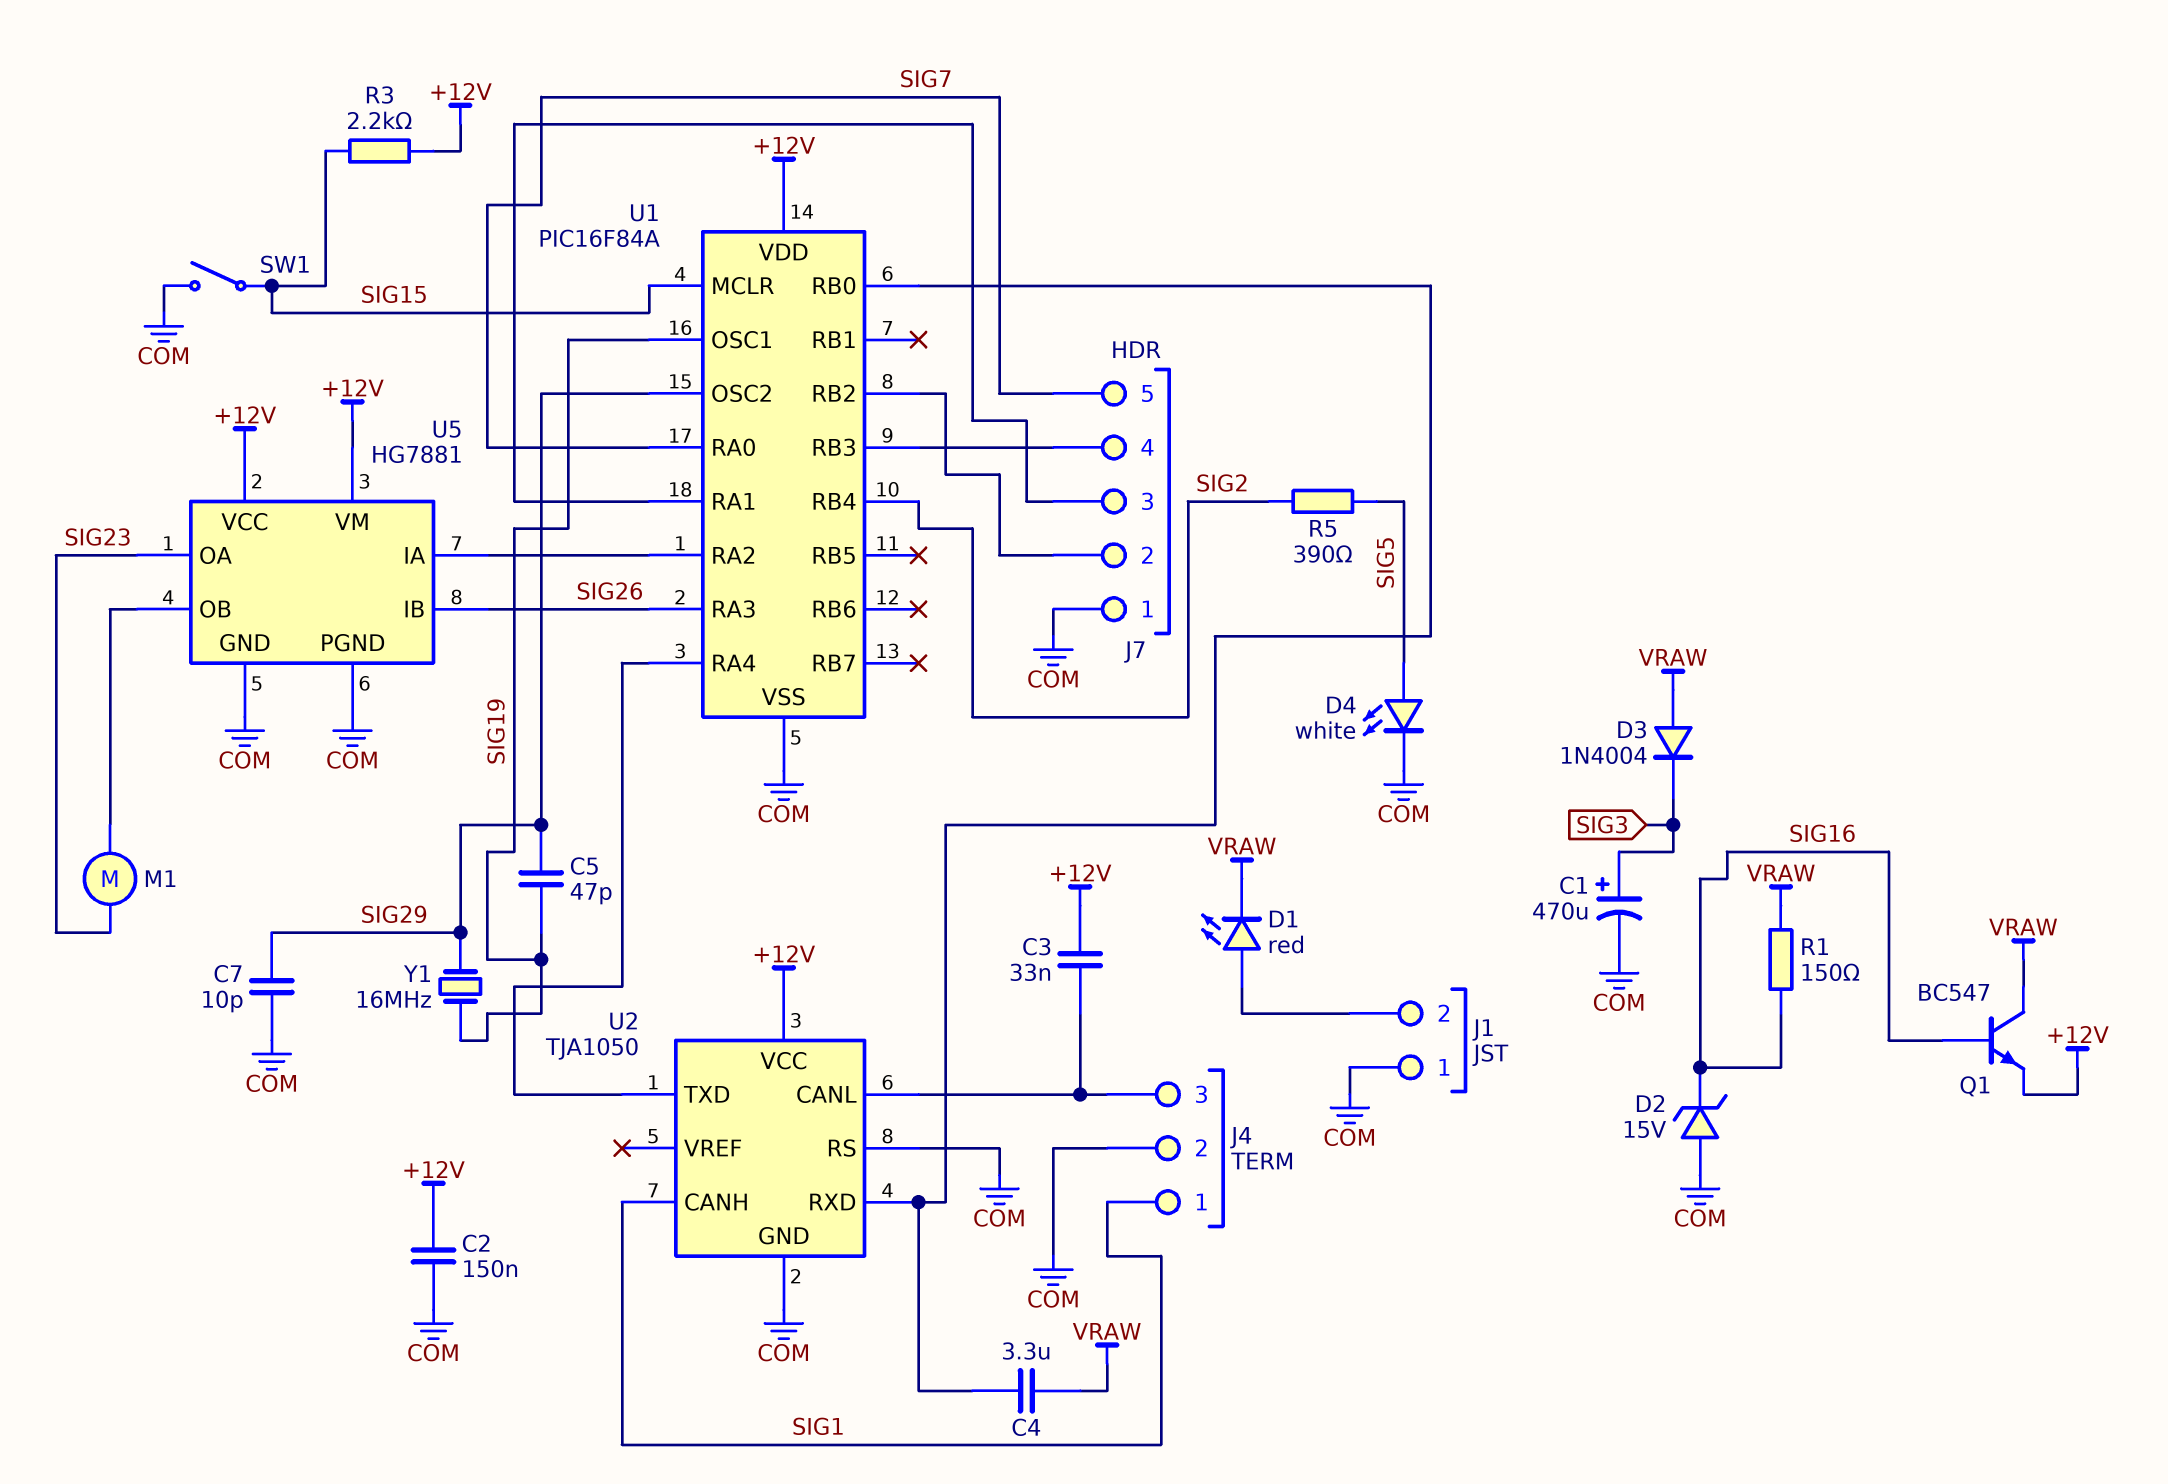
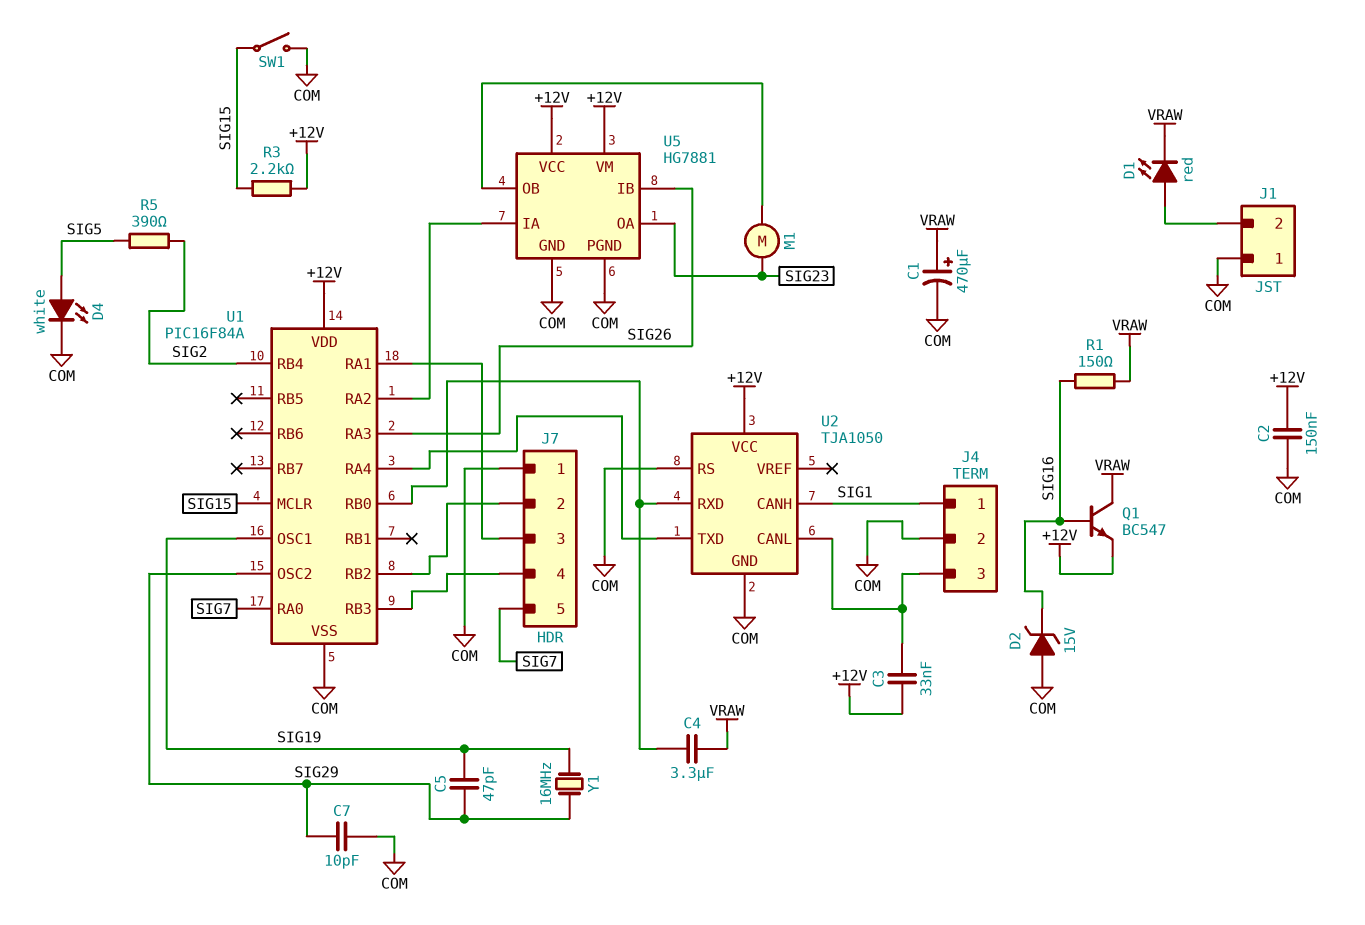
C1: 470uF (plus SIG3, minus COM) -> 470uF (plus VRAW, minus COM)
D3: diode 1N4004 (A VRAW, K SIG3) -> none

